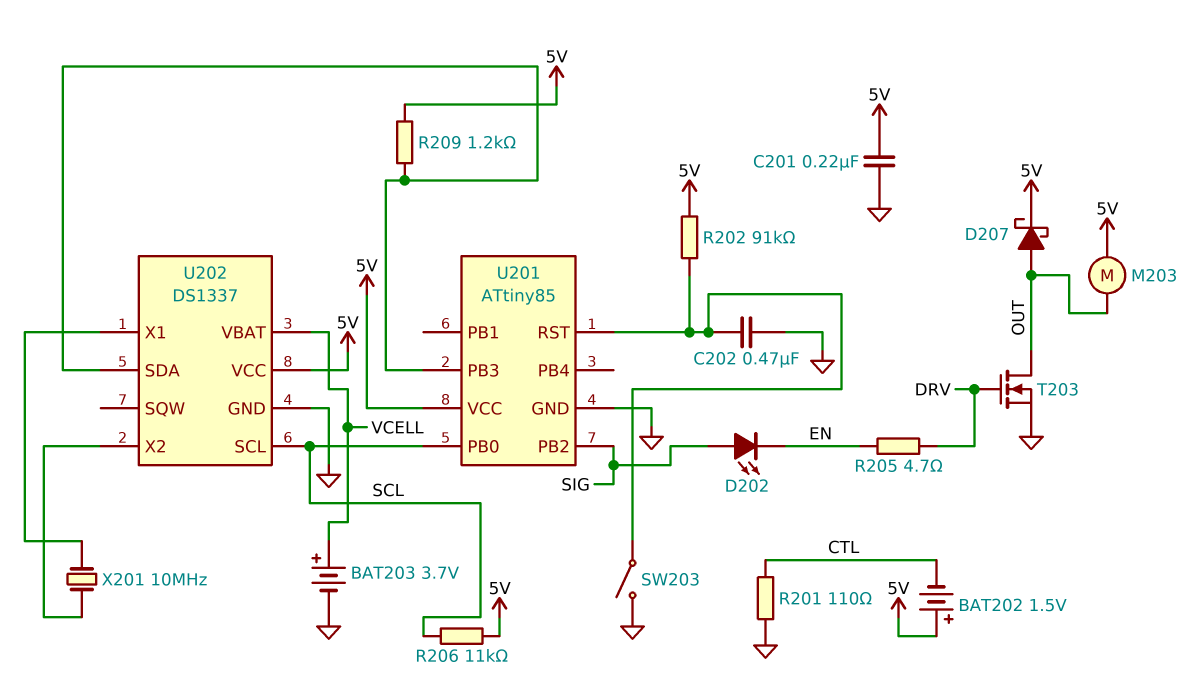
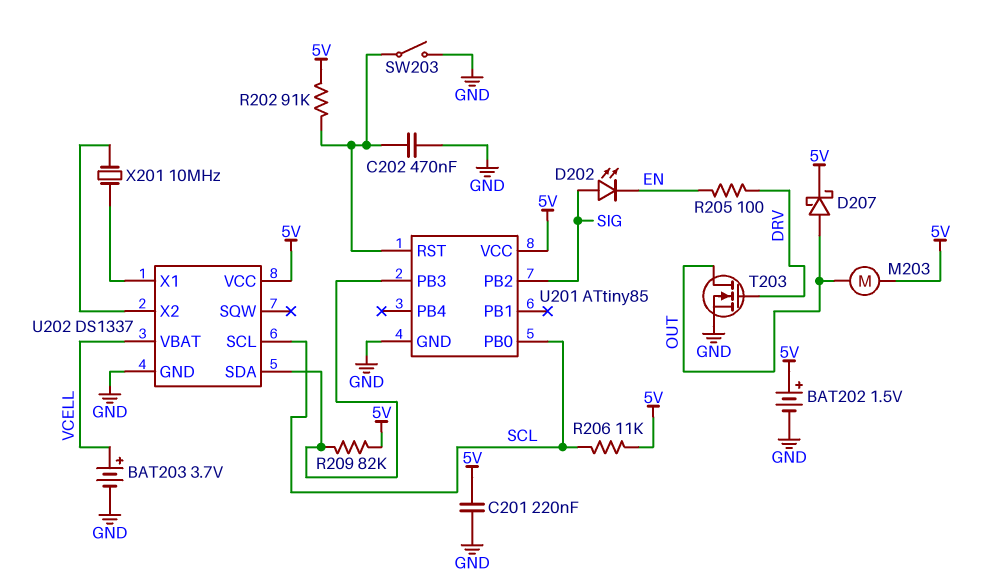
BAT202: 1.5V (plus 5V, minus CTL) -> 1.5V (plus 5V, minus GND)
R201: 110 (CTL, GND) -> none
R205: 4.7 (DRV, EN) -> 100 (DRV, EN)
R209: 1.2k (5V, U201/PB3) -> 82k (5V, U201/PB3)

